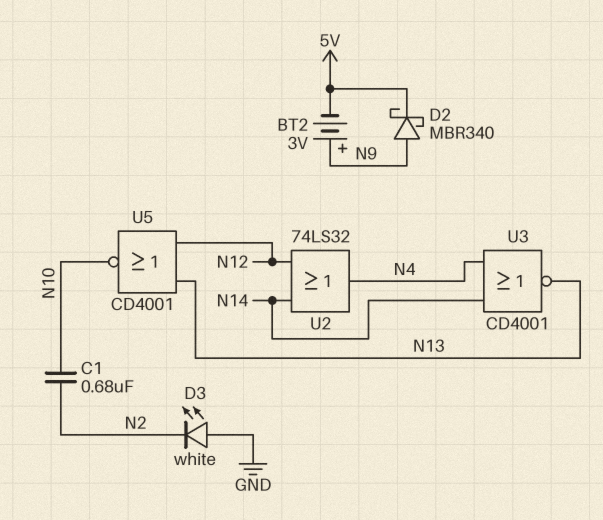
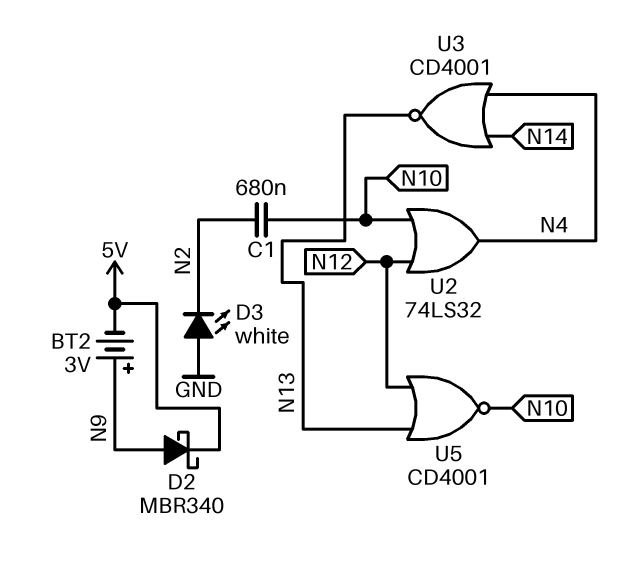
U2: OR 74LS32 (in N12, in N14, out N4) -> OR 74LS32 (in N10, in N12, out N4)

